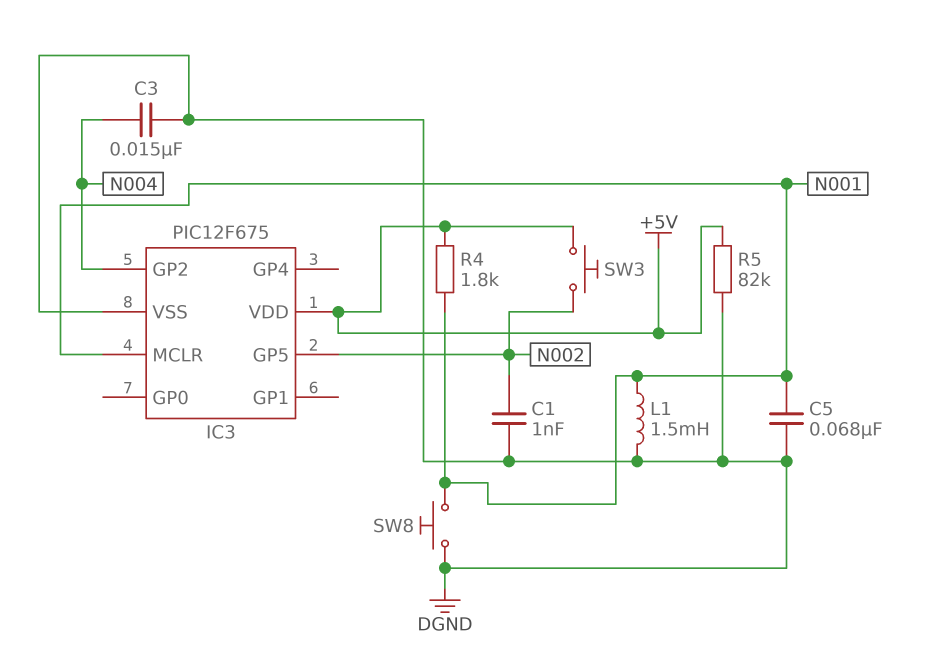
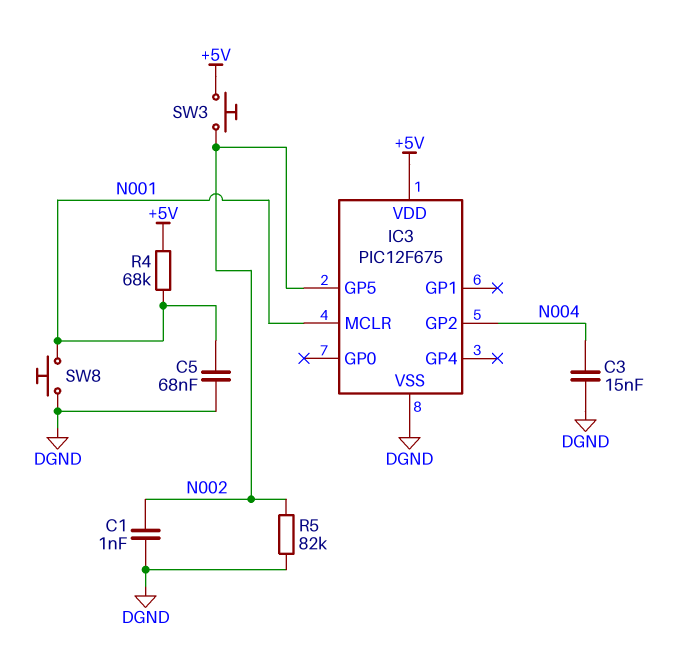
L1: 1.5mH (DGND, N001) -> none
R4: 1.8k (+5V, N001) -> 68k (+5V, N001)
R5: 82k (+5V, DGND) -> 82k (DGND, N002)

